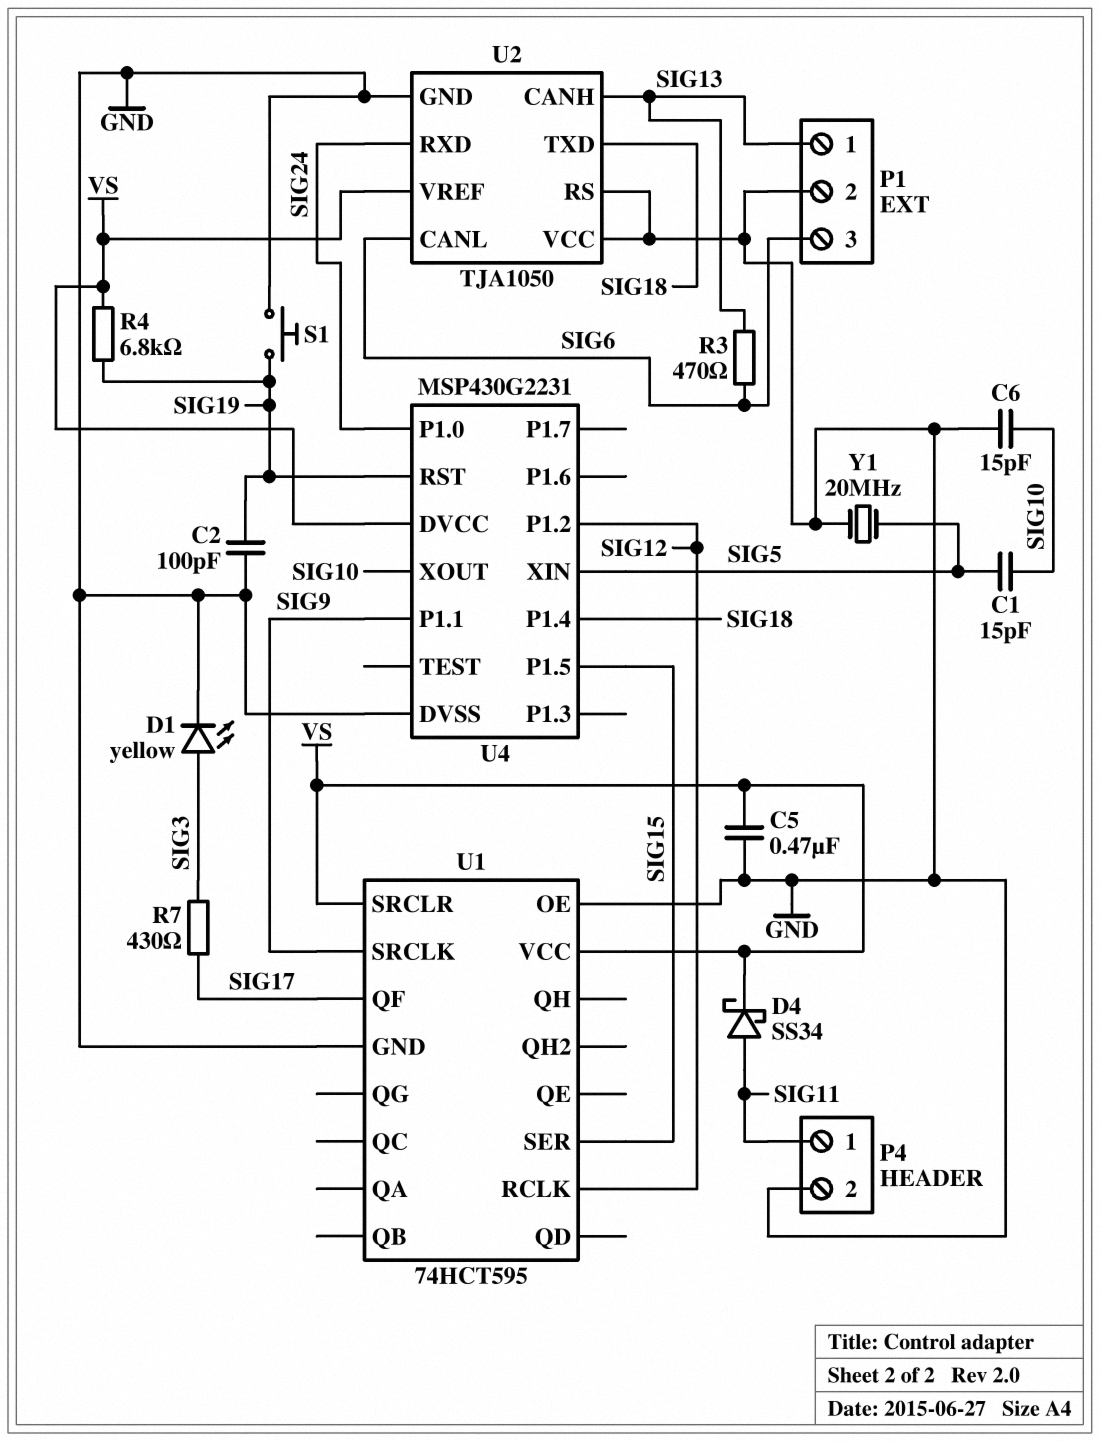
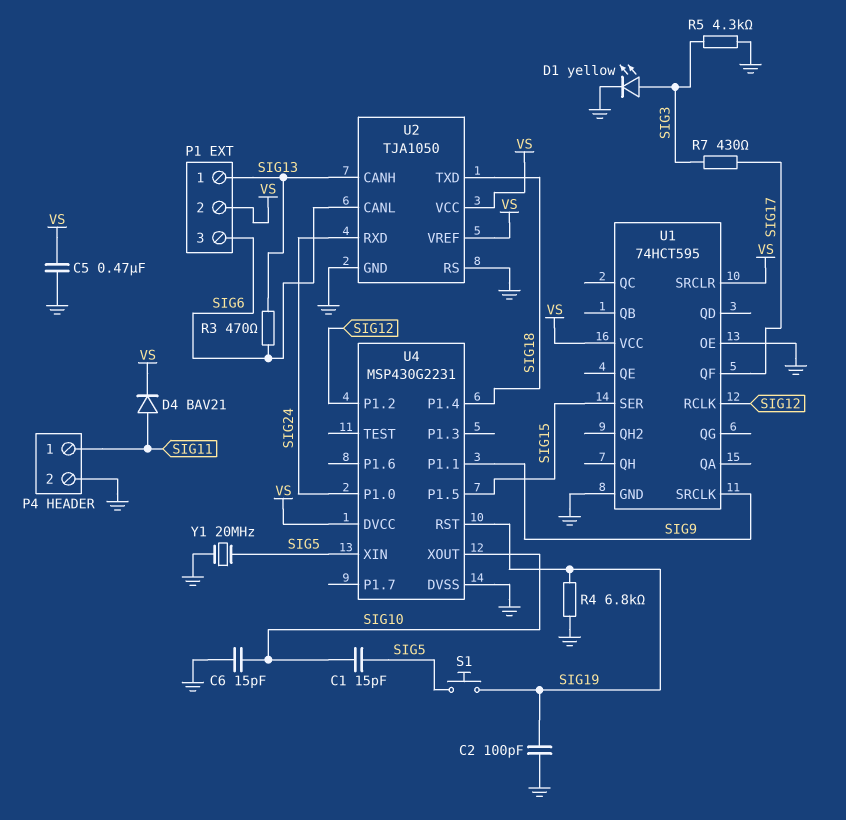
D4: schottky SS34 (A SIG11, K VS) -> diode BAV21 (A SIG11, K VS)
P1 pin 2: GND -> VS
R4: 6.8k (SIG19, VS) -> 6.8k (GND, SIG19)
R5: none -> 4.3k (GND, SIG3)
S1: button (GND, SIG19) -> button (SIG5, SIG19)
U2 pin VCC: GND -> VS

